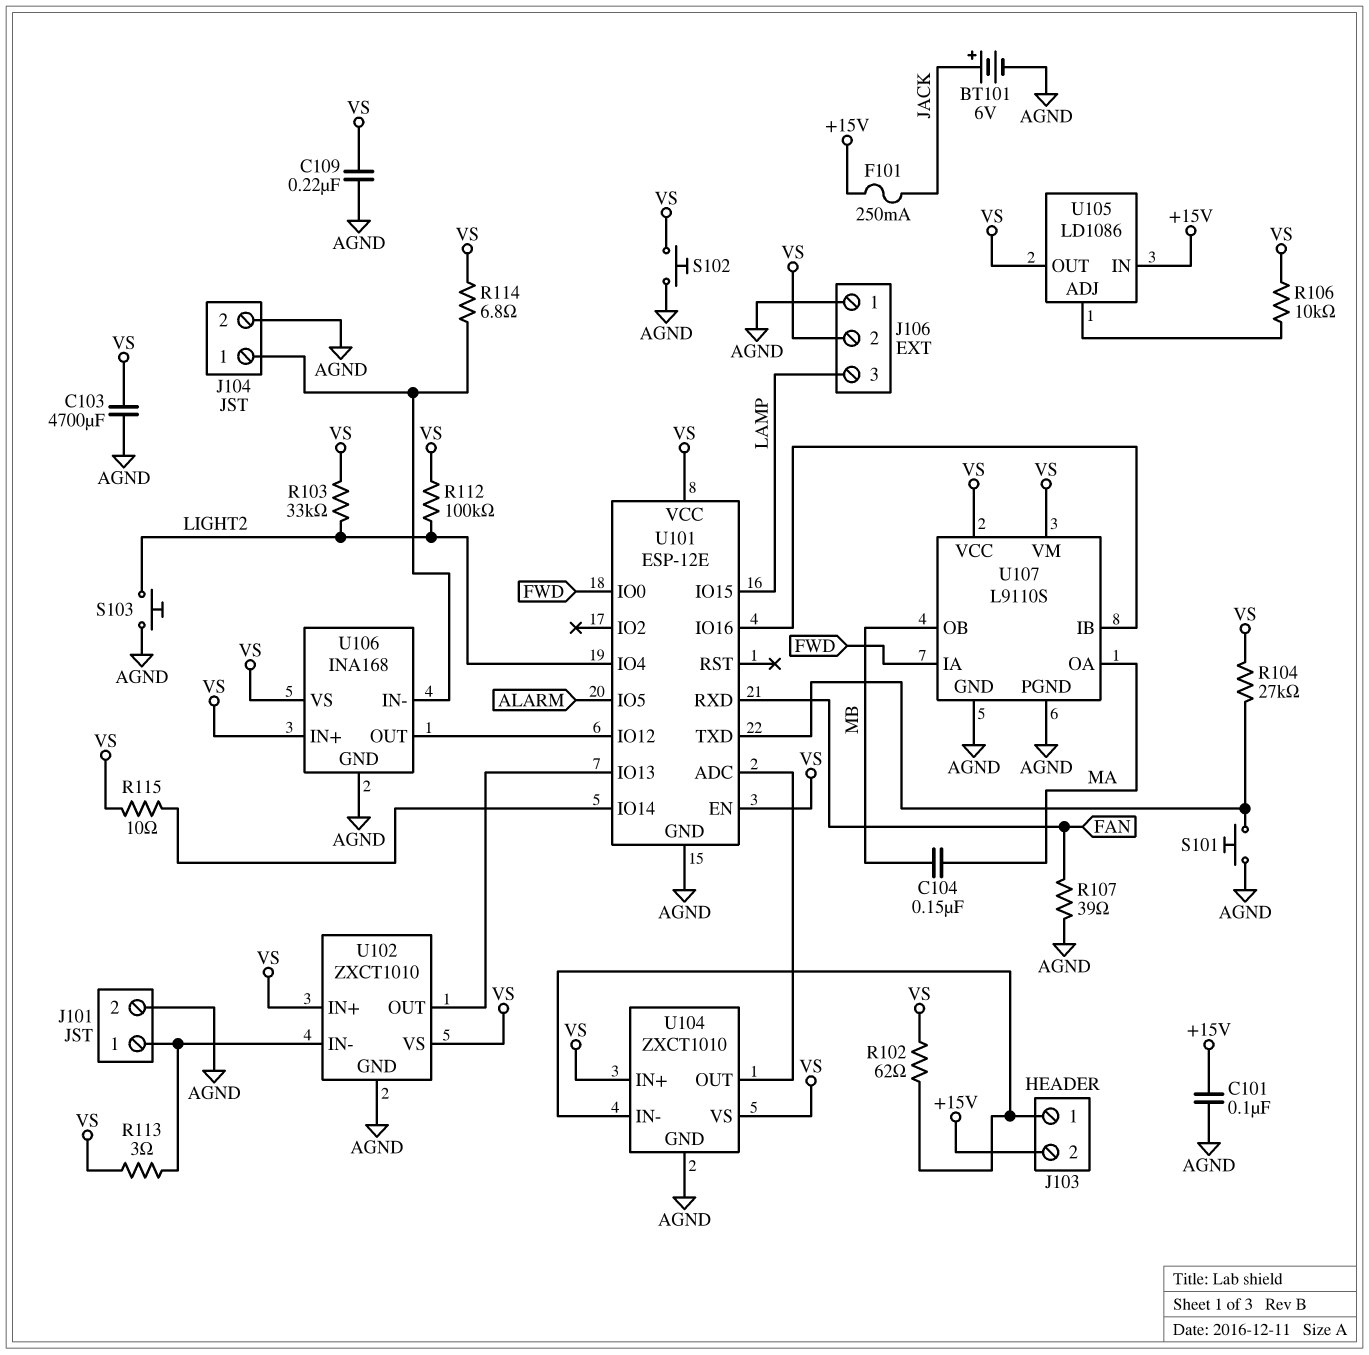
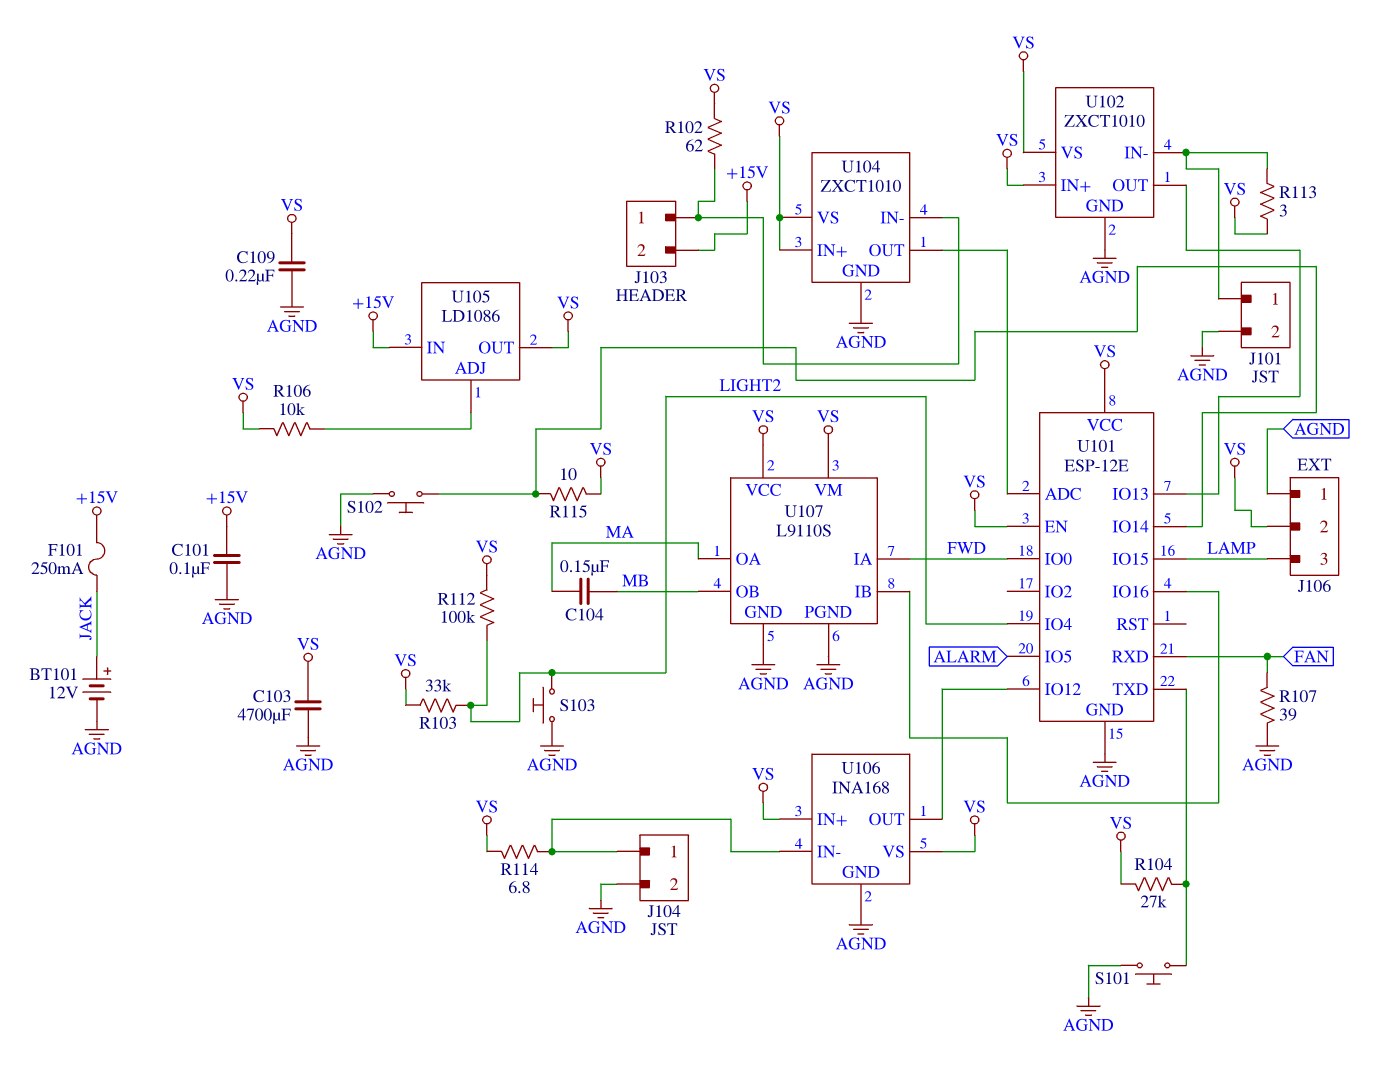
BT101: 6V (plus JACK, minus AGND) -> 12V (plus JACK, minus AGND)
S102: button (AGND, VS) -> button (AGND, U101/IO14)

